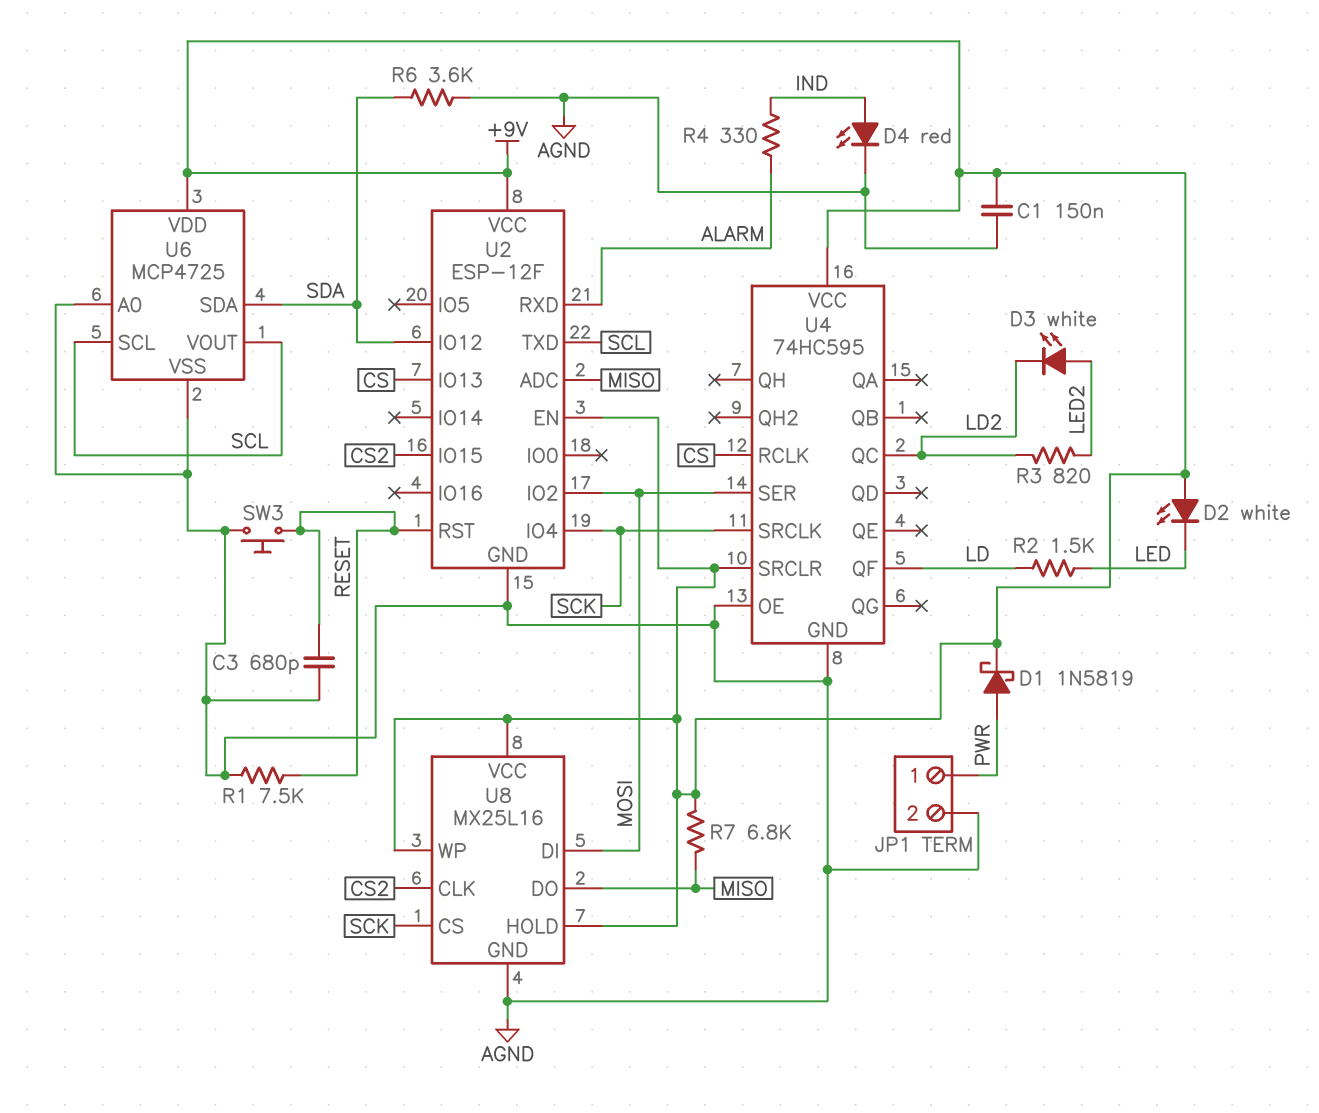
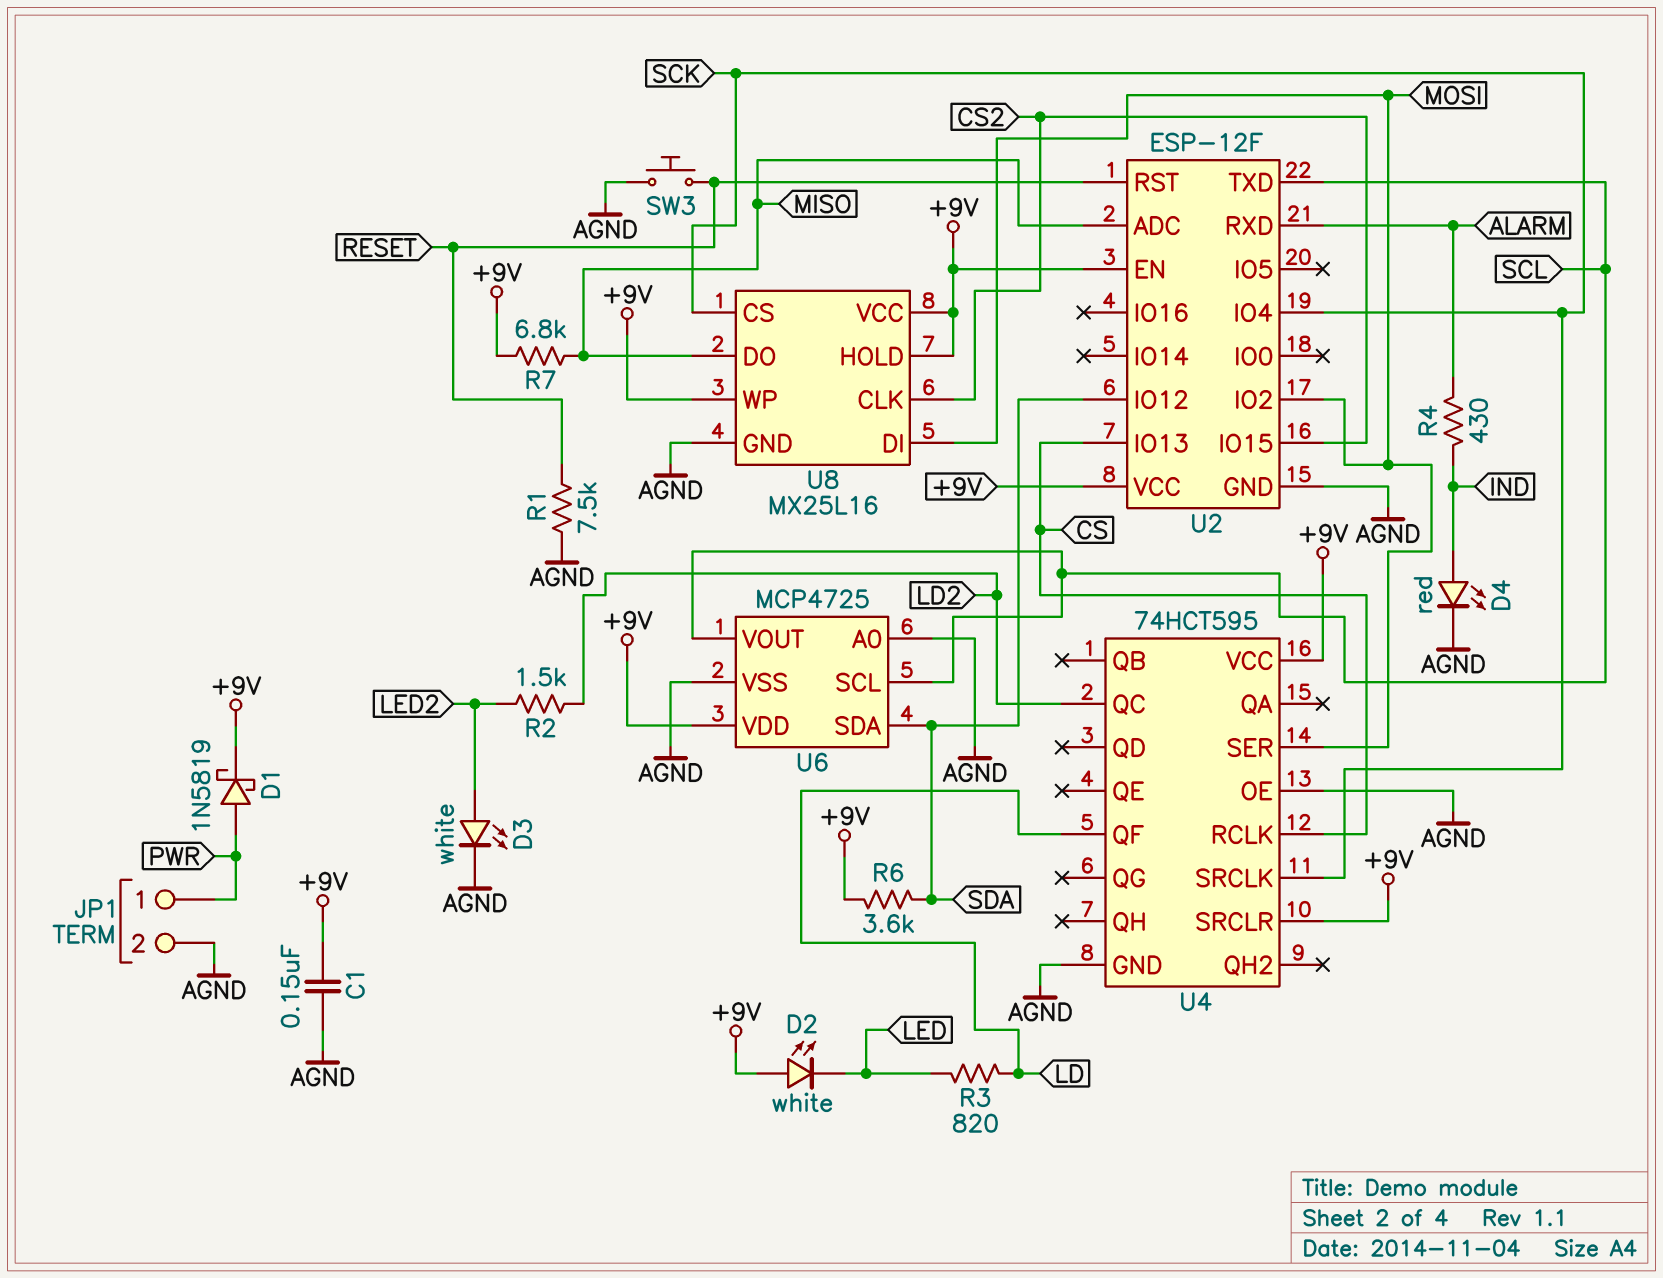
C3: 680pF (AGND, RESET) -> none
D3: LED white (A LED2, K LD2) -> LED white (A LED2, K AGND)
R2: 1.5k (LD, LED) -> 1.5k (LD2, LED2)
R3: 820 (LD2, LED2) -> 820 (LD, LED)
R4: 330 (ALARM, IND) -> 430 (ALARM, IND)
R6: 3.6k (AGND, SDA) -> 3.6k (+9V, SDA)
U4: 74HC595 -> 74HCT595

